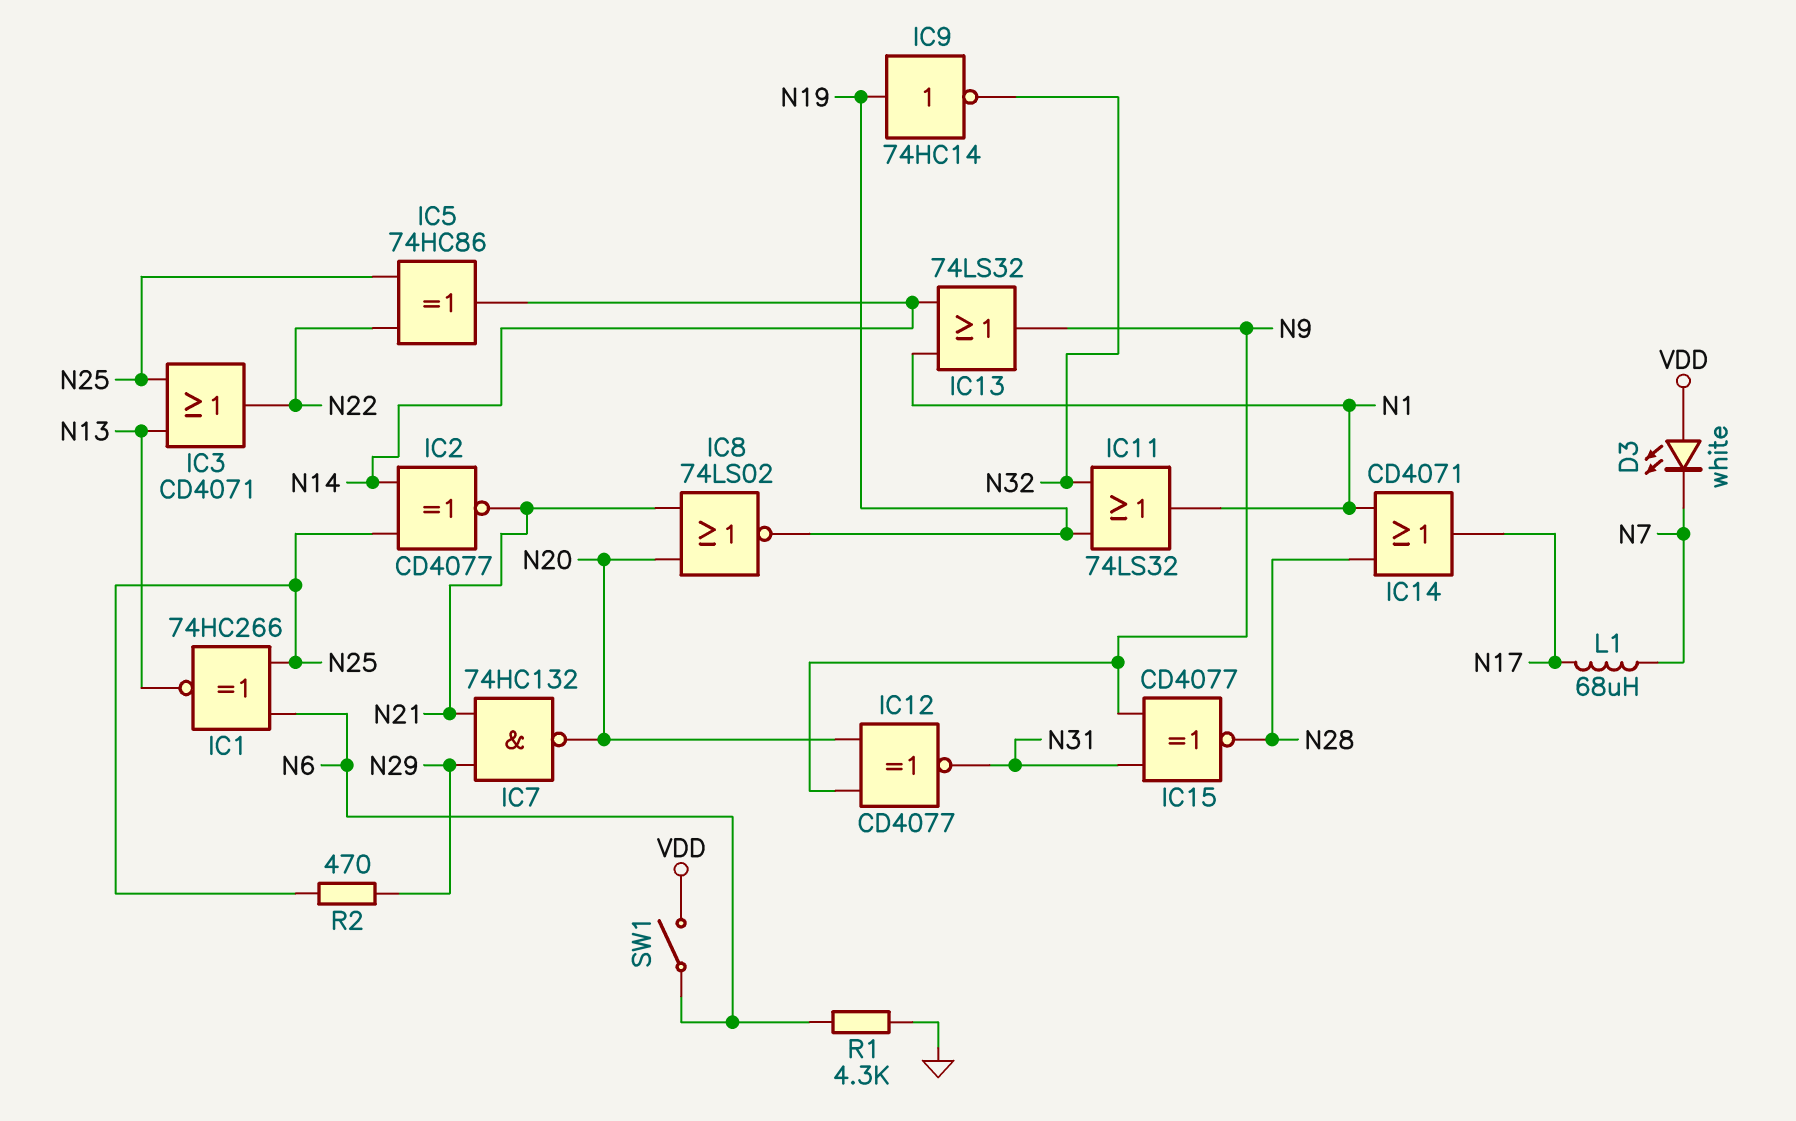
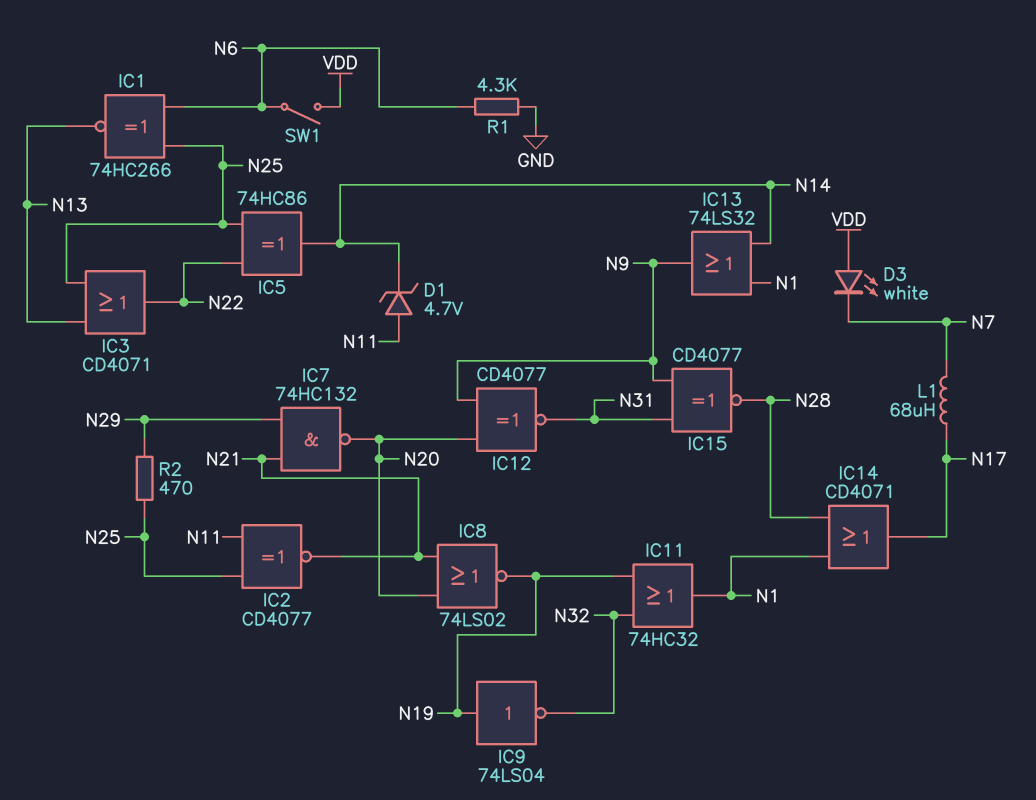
D1: none -> zener 4.7V (A N11, K N14)
IC2: XNOR CD4077 (in N14, in N25, out N21) -> XNOR CD4077 (in N11, in N25, out N21)
IC9: NOT 74HC14 (in N19, out N32) -> NOT 74LS04 (in N19, out N32)
IC11: OR 74LS32 (in N19, in N32, out N1) -> OR 74HC32 (in N19, in N32, out N1)

